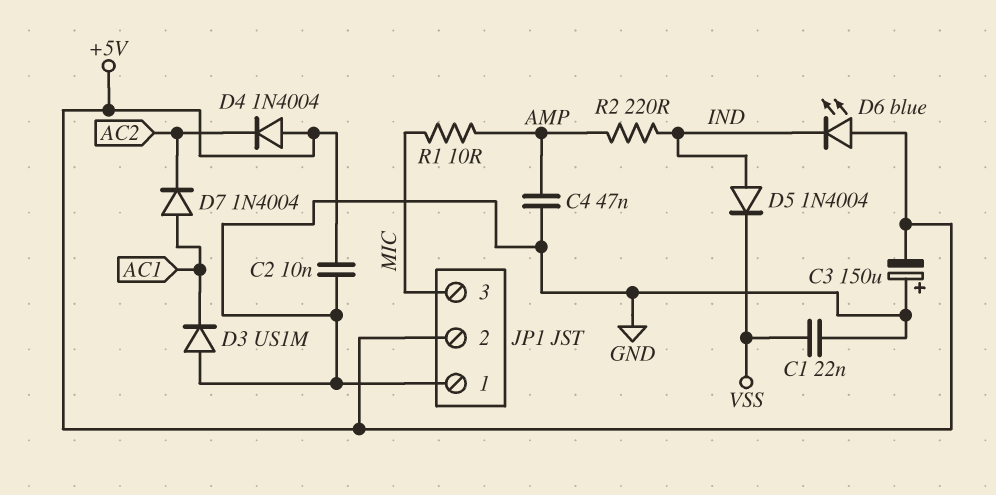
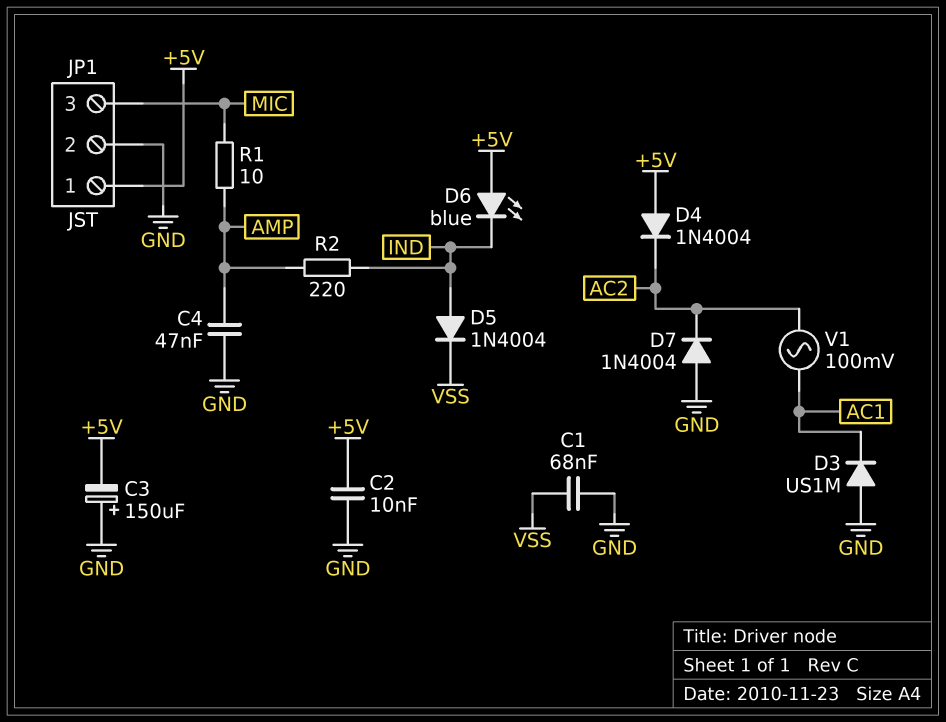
C1: 22nF (GND, VSS) -> 68nF (GND, VSS)
D7: diode 1N4004 (A AC1, K AC2) -> diode 1N4004 (A GND, K AC2)
JP1 pin 1: GND -> +5V
JP1 pin 2: +5V -> GND
V1: none -> AC 100mV (AC1, AC2)

